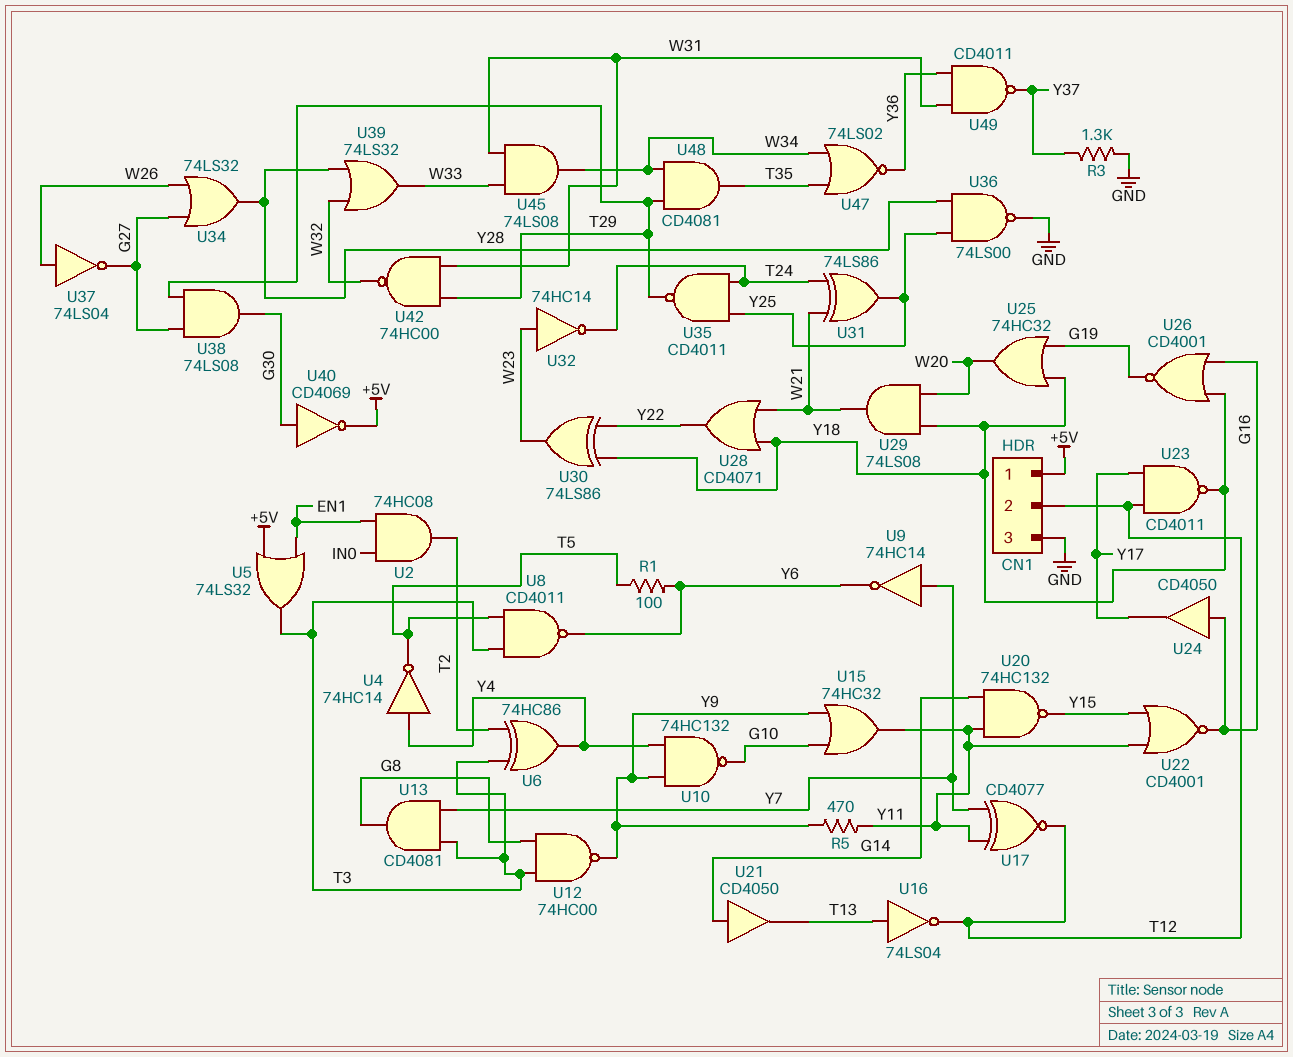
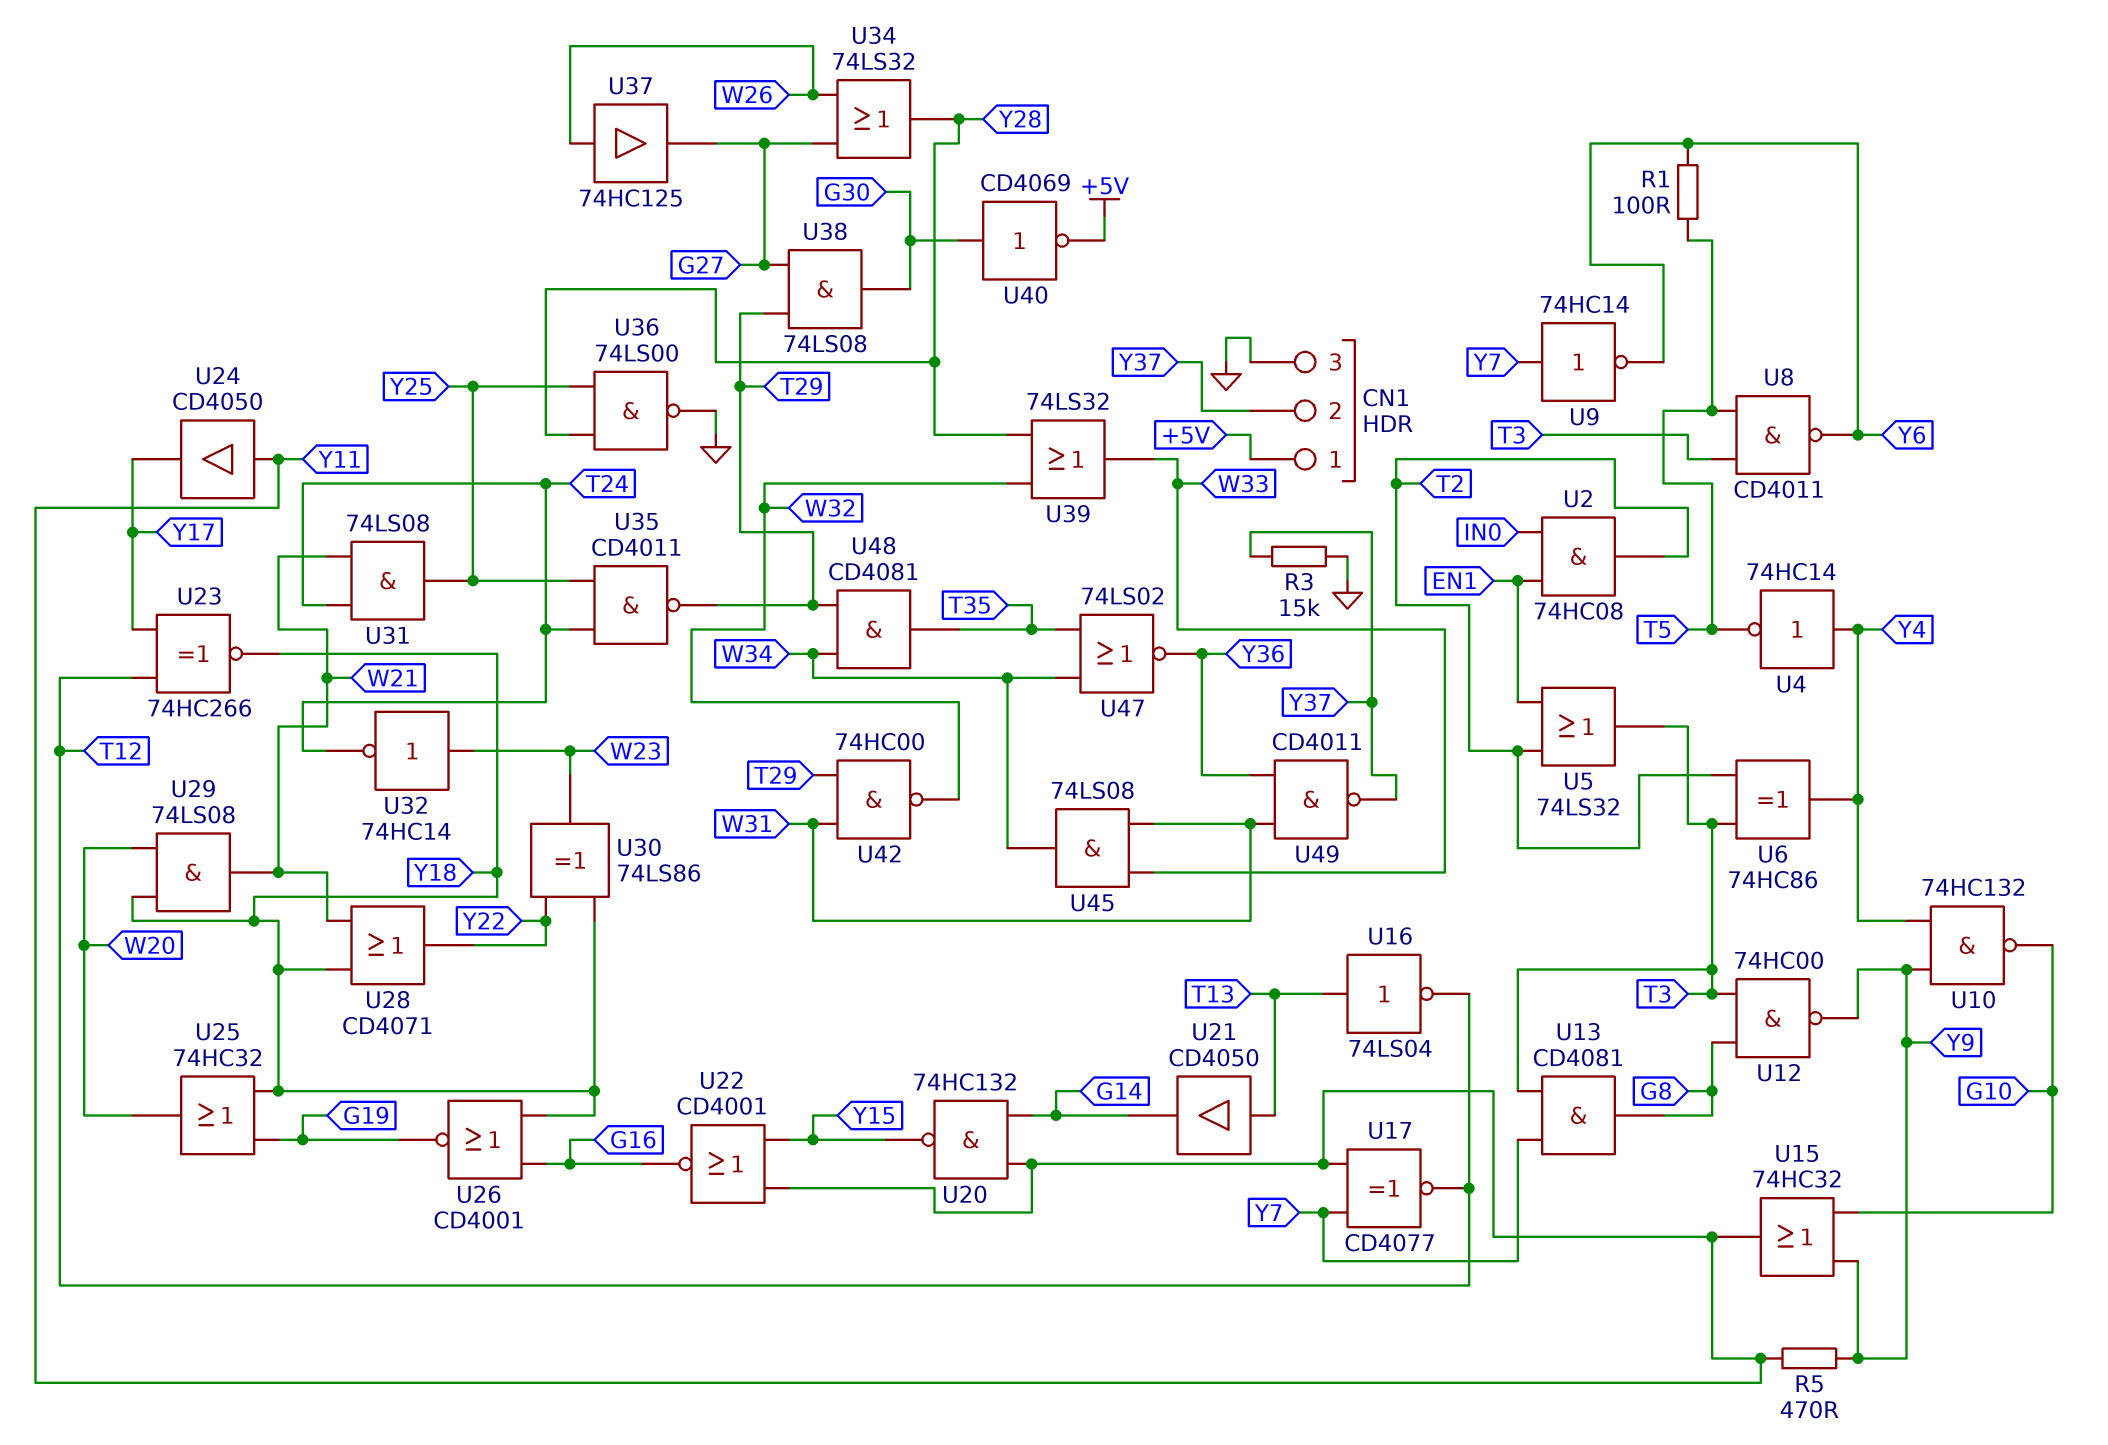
CN1 pin 2: T12 -> Y37
R3: 1.3k (GND, Y37) -> 15k (GND, Y37)
U5: OR 74LS32 (in +5V, in EN1, out T3) -> OR 74LS32 (in EN1, in T2, out T3)
U21: buffer CD4050 (in G14, out T13) -> buffer CD4050 (in T13, out G14)
U23: NAND CD4011 (in T12, in Y17, out Y18) -> XNOR 74HC266 (in T12, in Y17, out Y18)
U24: buffer CD4050 (in G16, out Y17) -> buffer CD4050 (in Y11, out Y17)
U31: XOR 74LS86 (in T24, in W21, out Y25) -> AND 74LS08 (in T24, in W21, out Y25)
U37: NOT 74LS04 (in W26, out G27) -> buffer 74HC125 (in W26, out G27)

